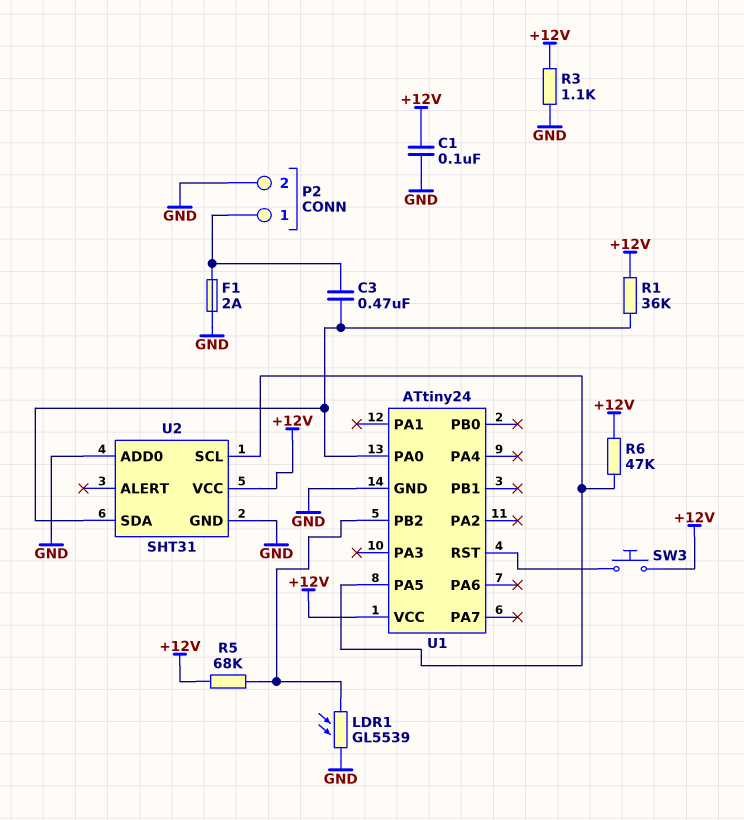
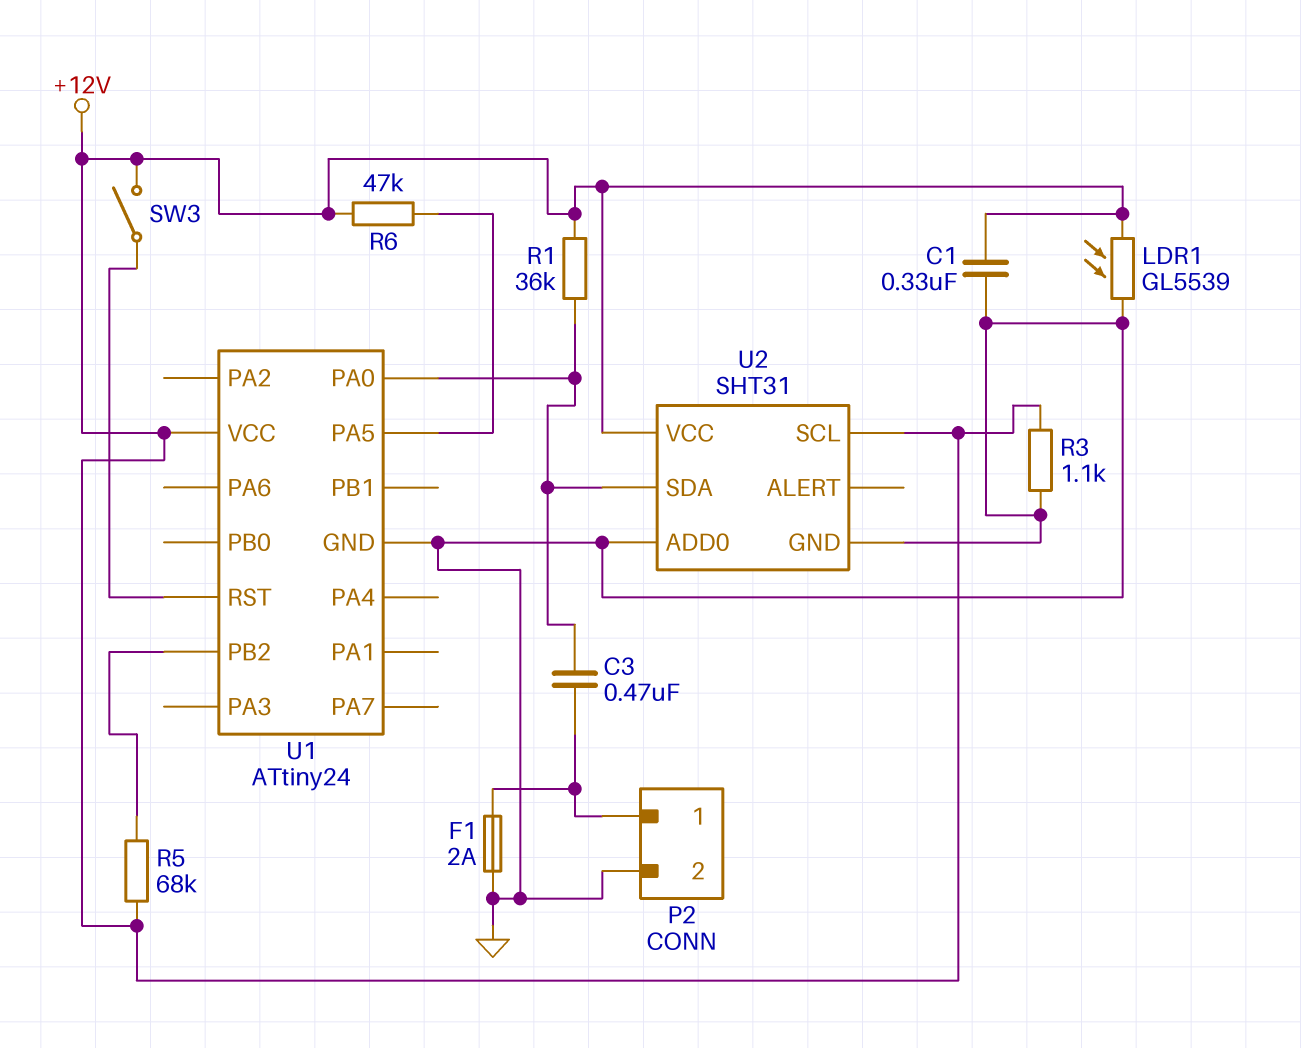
C1: 100nF (+12V, GND) -> 330nF (+12V, GND)
LDR1: GL5539 (GND, U1/PB2) -> GL5539 (+12V, GND)
SW3: button (+12V, U1/RST) -> switch (+12V, U1/RST)
U2 pin SCL: U1/PA5 -> +12V

